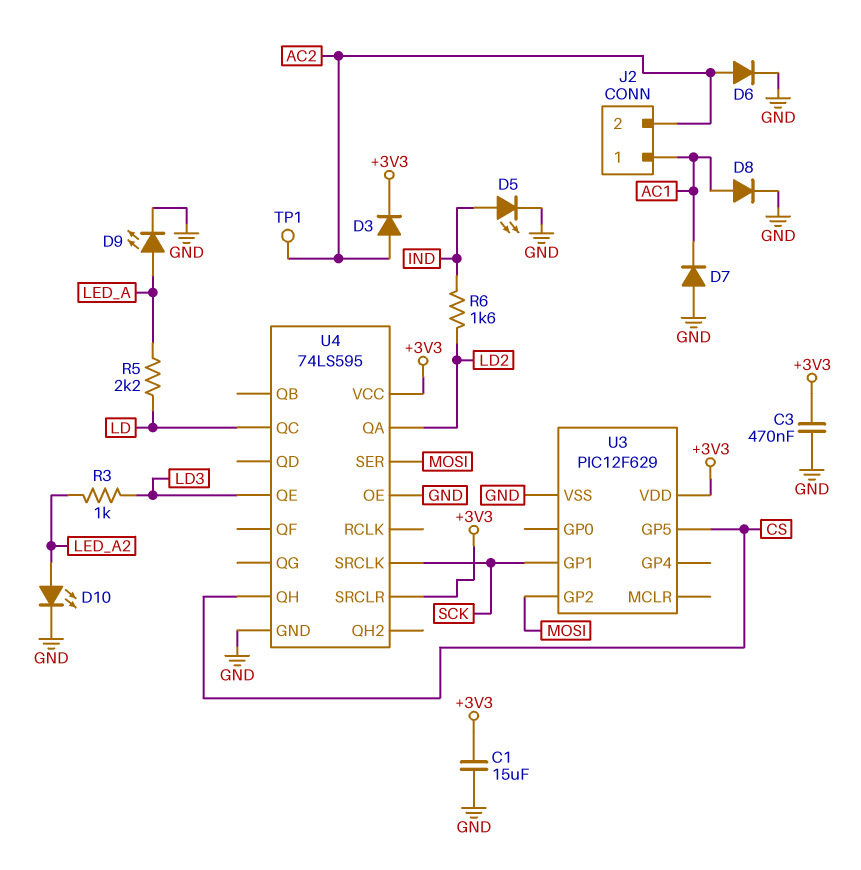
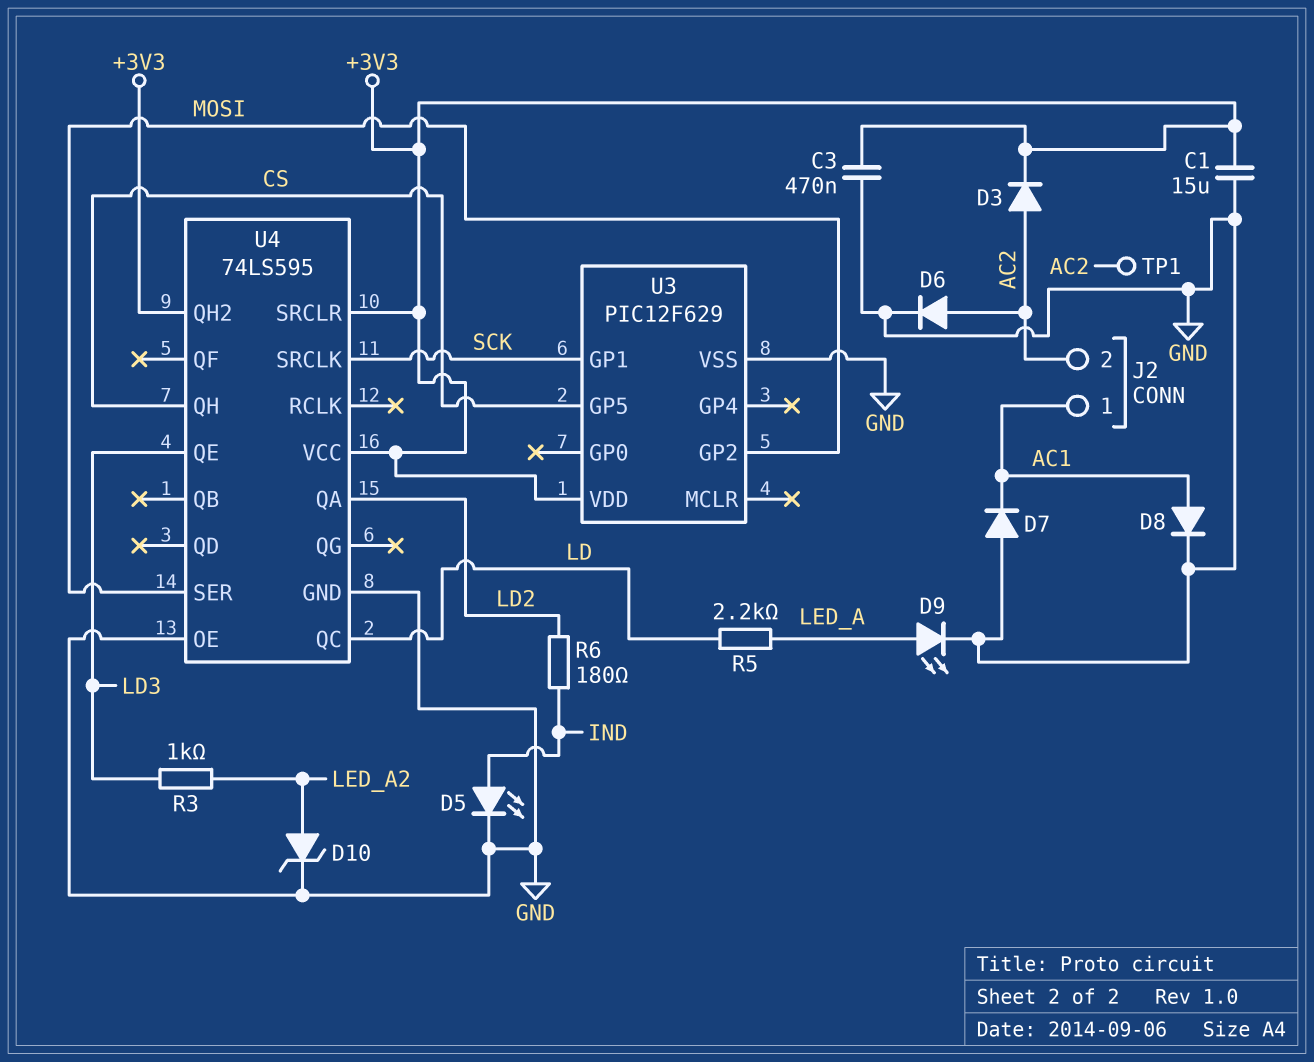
D10: LED (A LED_A2, K GND) -> zener (A LED_A2, K GND)
R6: 1.6k (IND, LD2) -> 180 (IND, LD2)
U4 pin QH2: none -> +3V3

